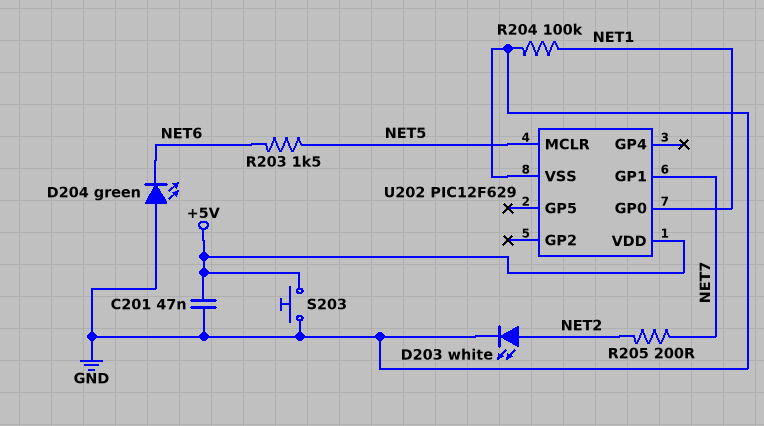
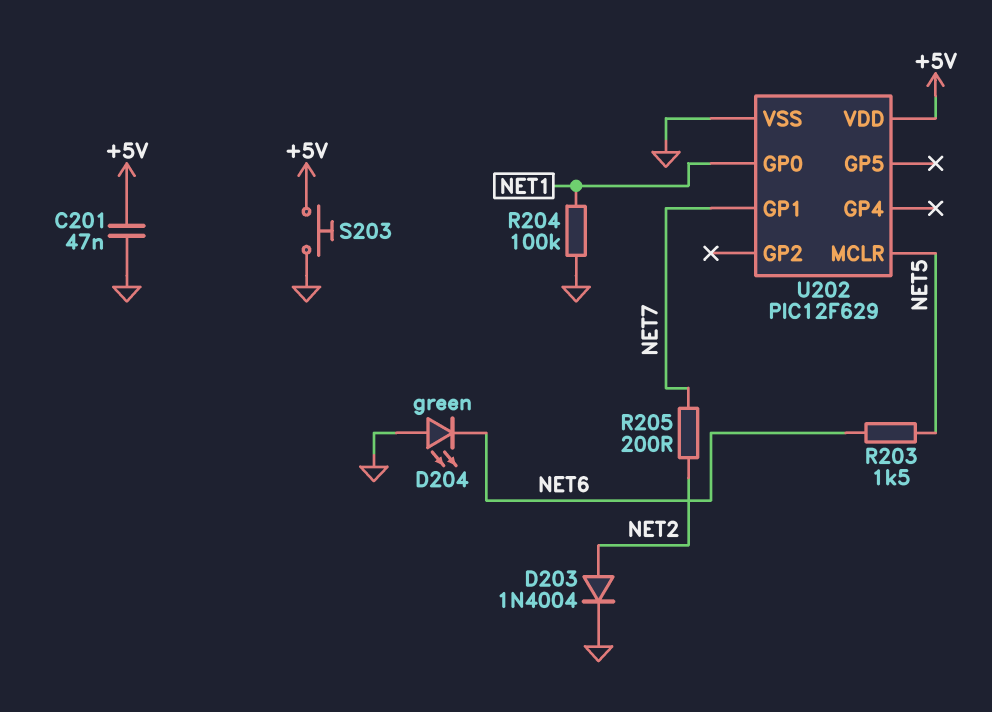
D203: LED white (A NET2, K GND) -> diode 1N4004 (A NET2, K GND)

